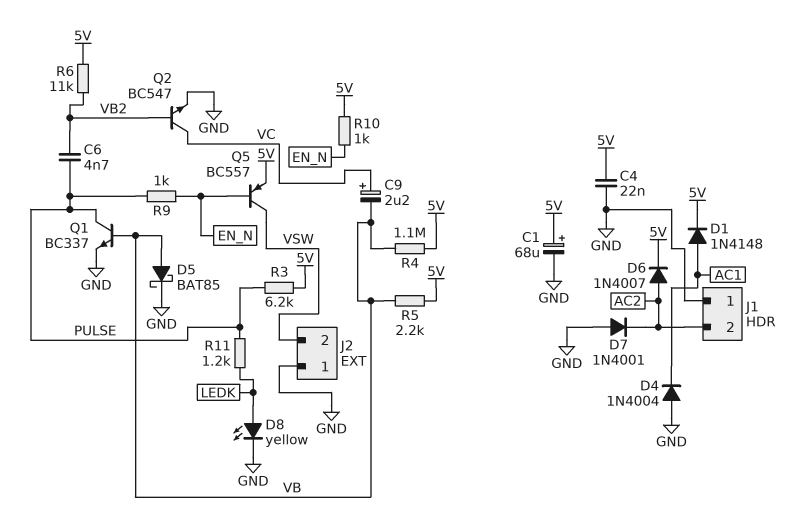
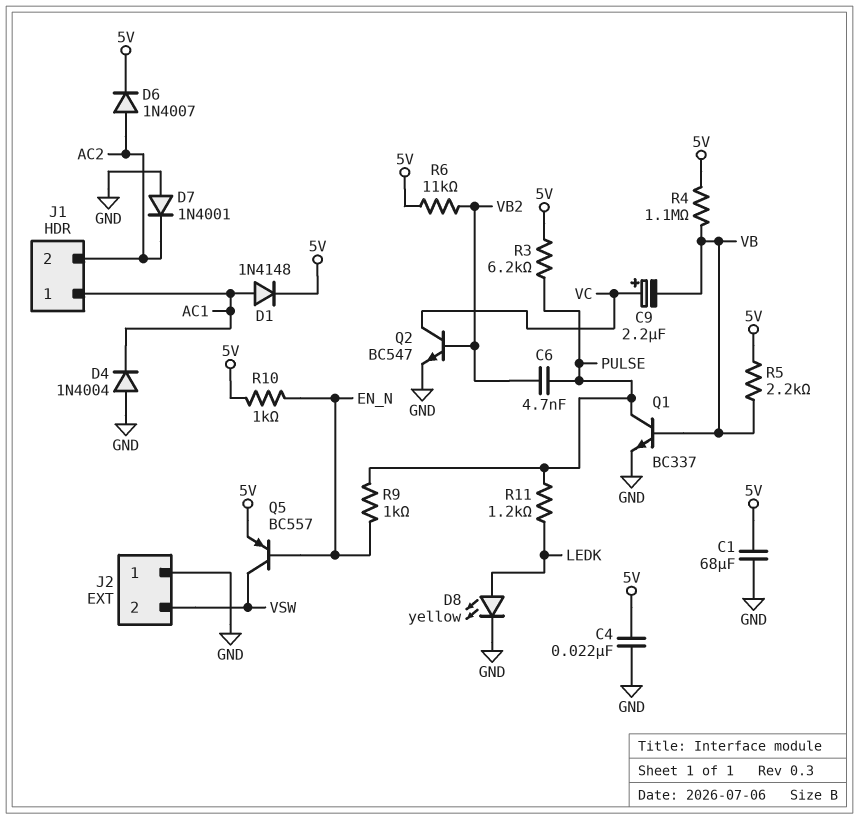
C1: 68uF (plus 5V, minus GND) -> 68uF (5V, GND)
D5: schottky BAT85 (A VB, K GND) -> none
J1 pin 1: GND -> AC1

